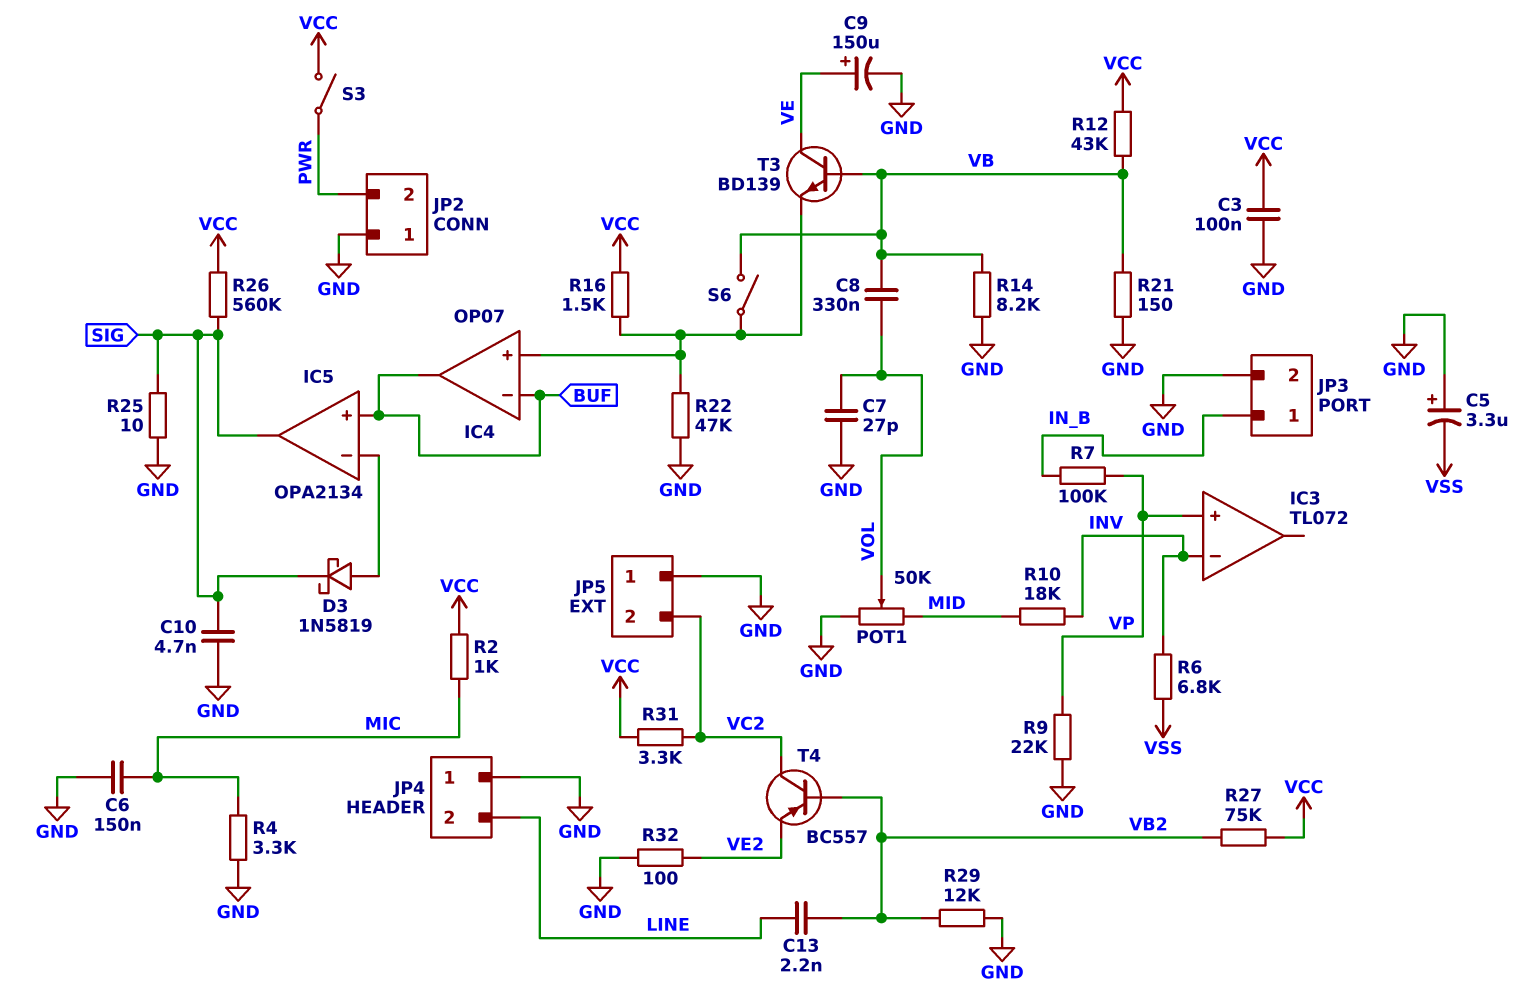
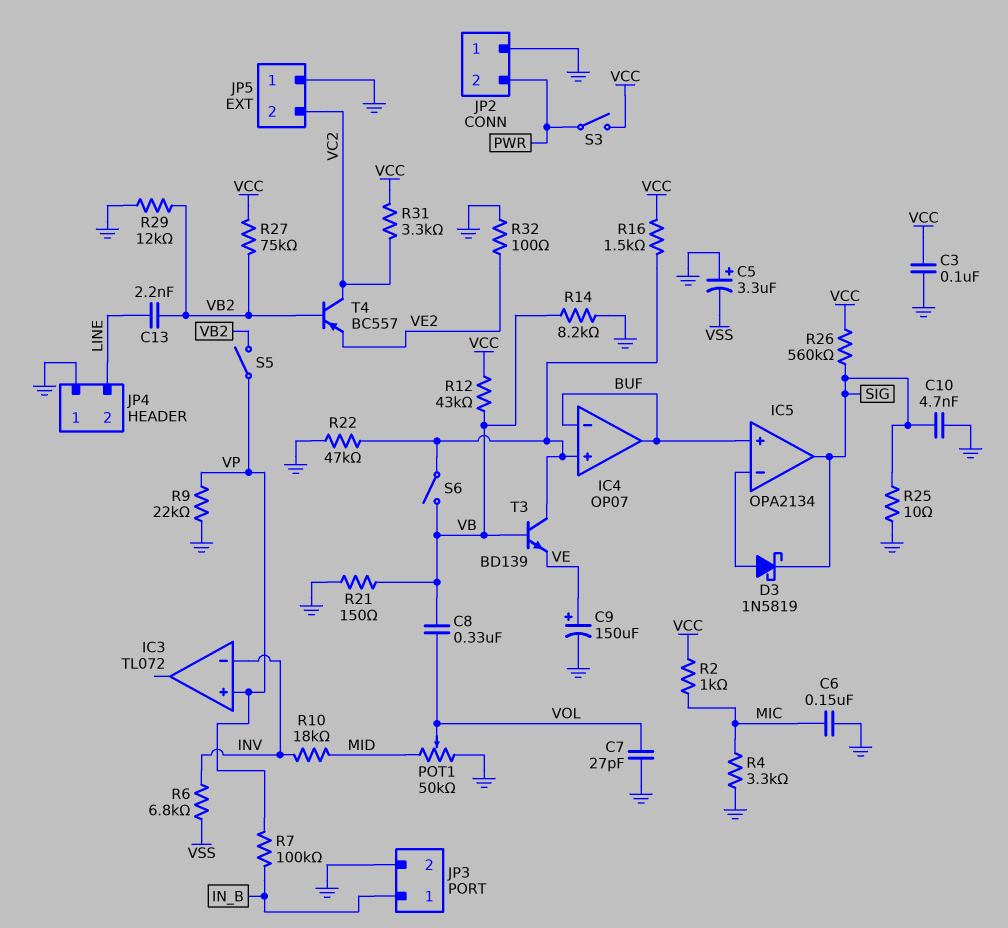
S5: none -> switch (VB2, VP)
T3: NPN BD139 (B VB, C VE, E IC4/in+) -> NPN BD139 (B VB, C IC4/in+, E VE)

